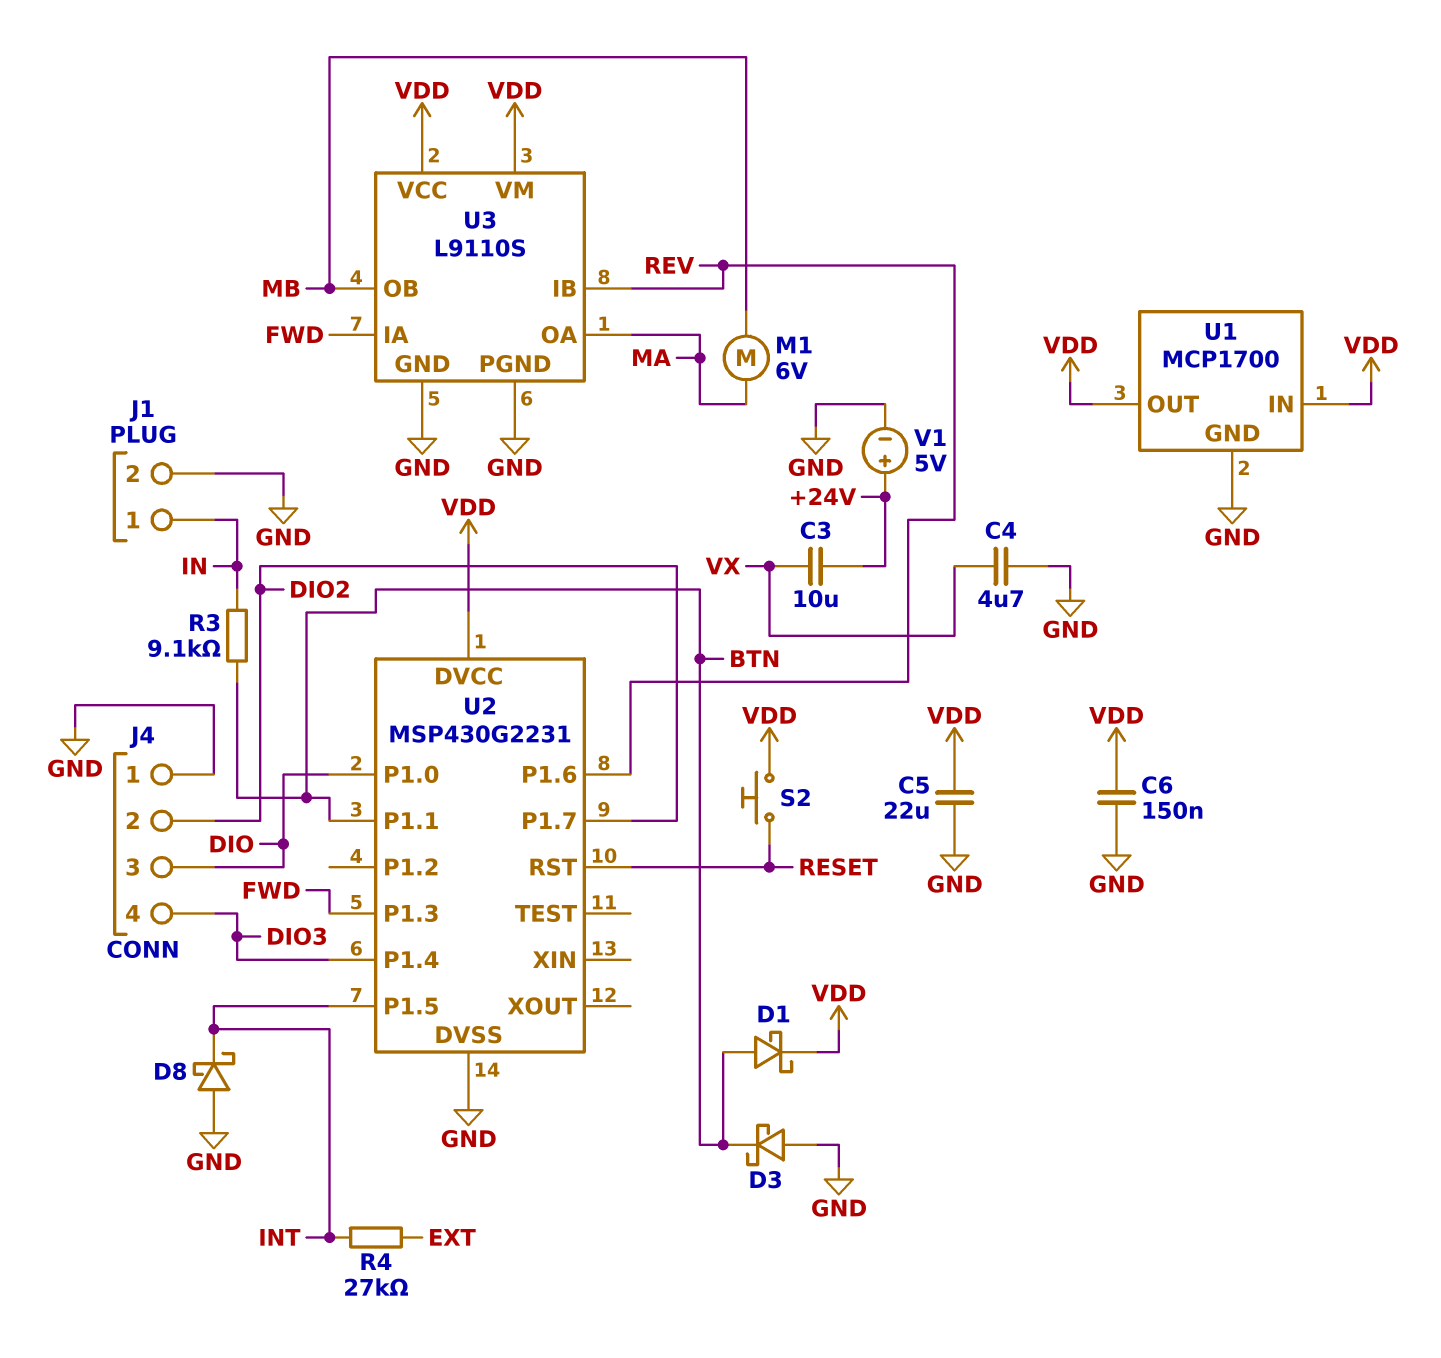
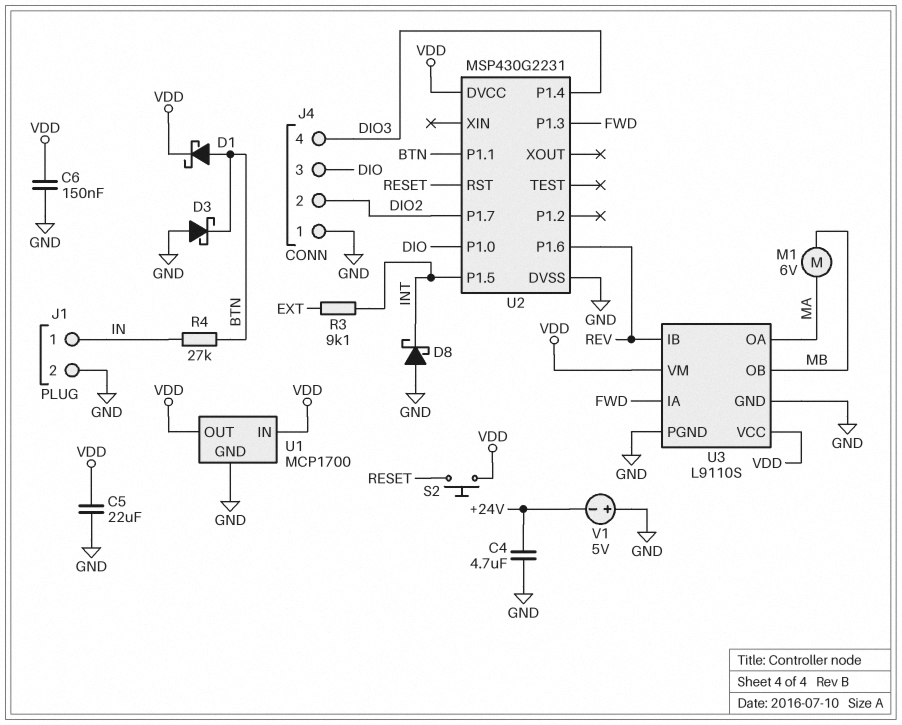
C3: 10uF (+24V, VX) -> none
C4: 4.7uF (GND, VX) -> 4.7uF (+24V, GND)
R3: 9.1k (BTN, IN) -> 9.1k (EXT, INT)
R4: 27k (EXT, INT) -> 27k (BTN, IN)
V1: 5V (plus +24V, minus GND) -> 5V (plus GND, minus +24V)

